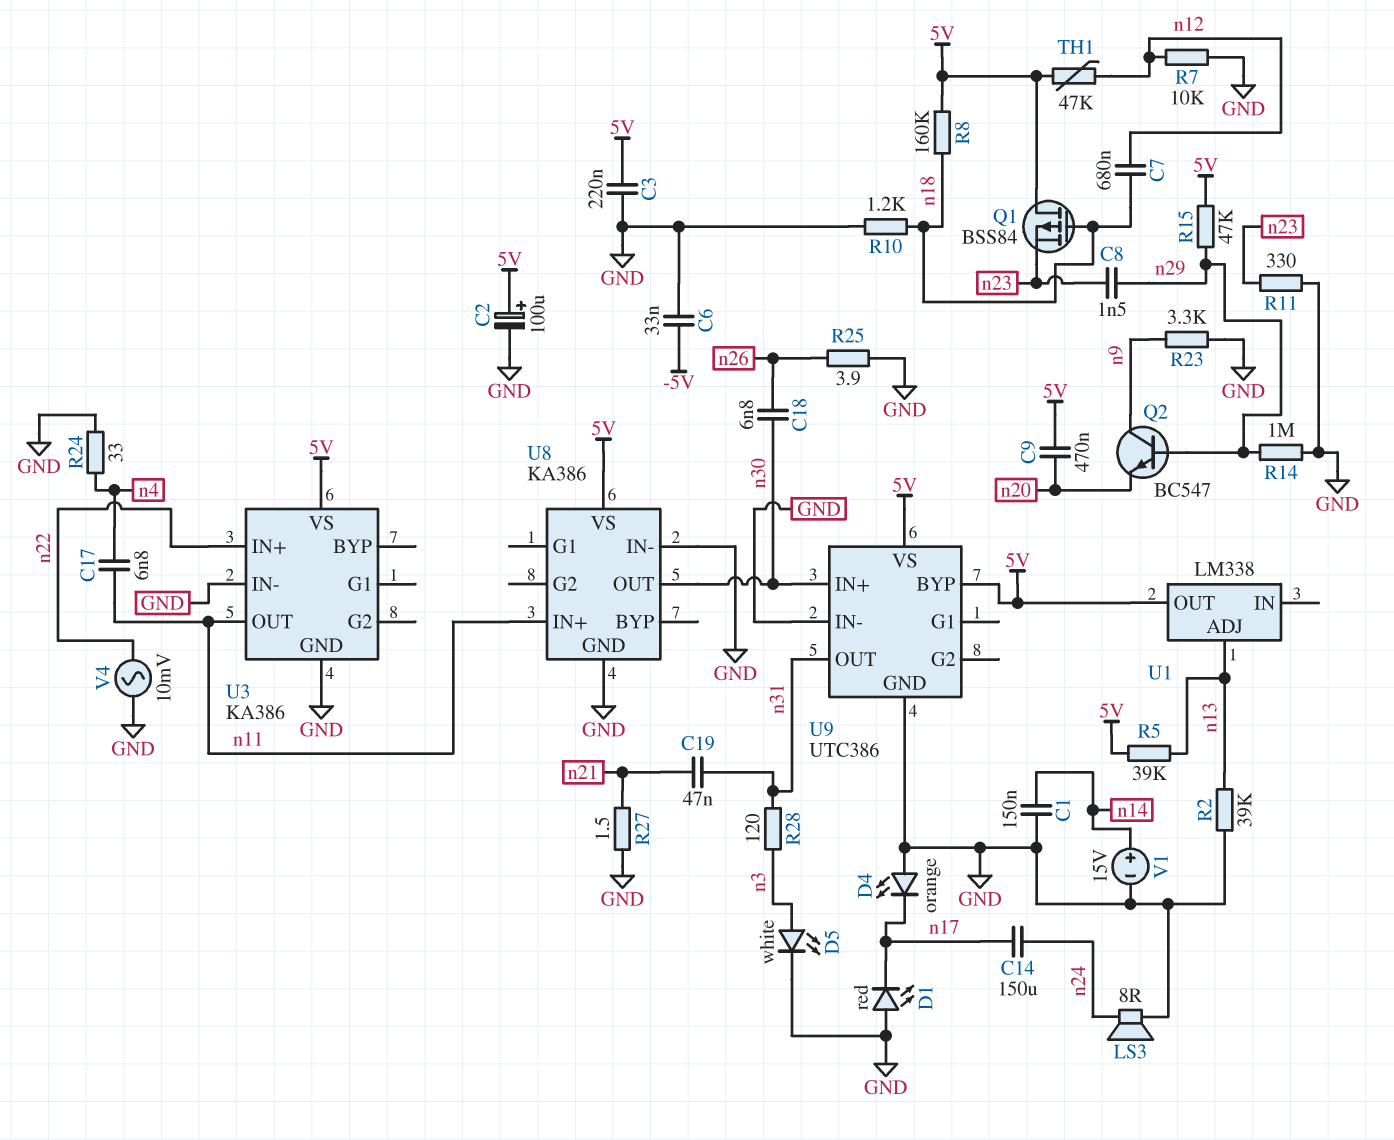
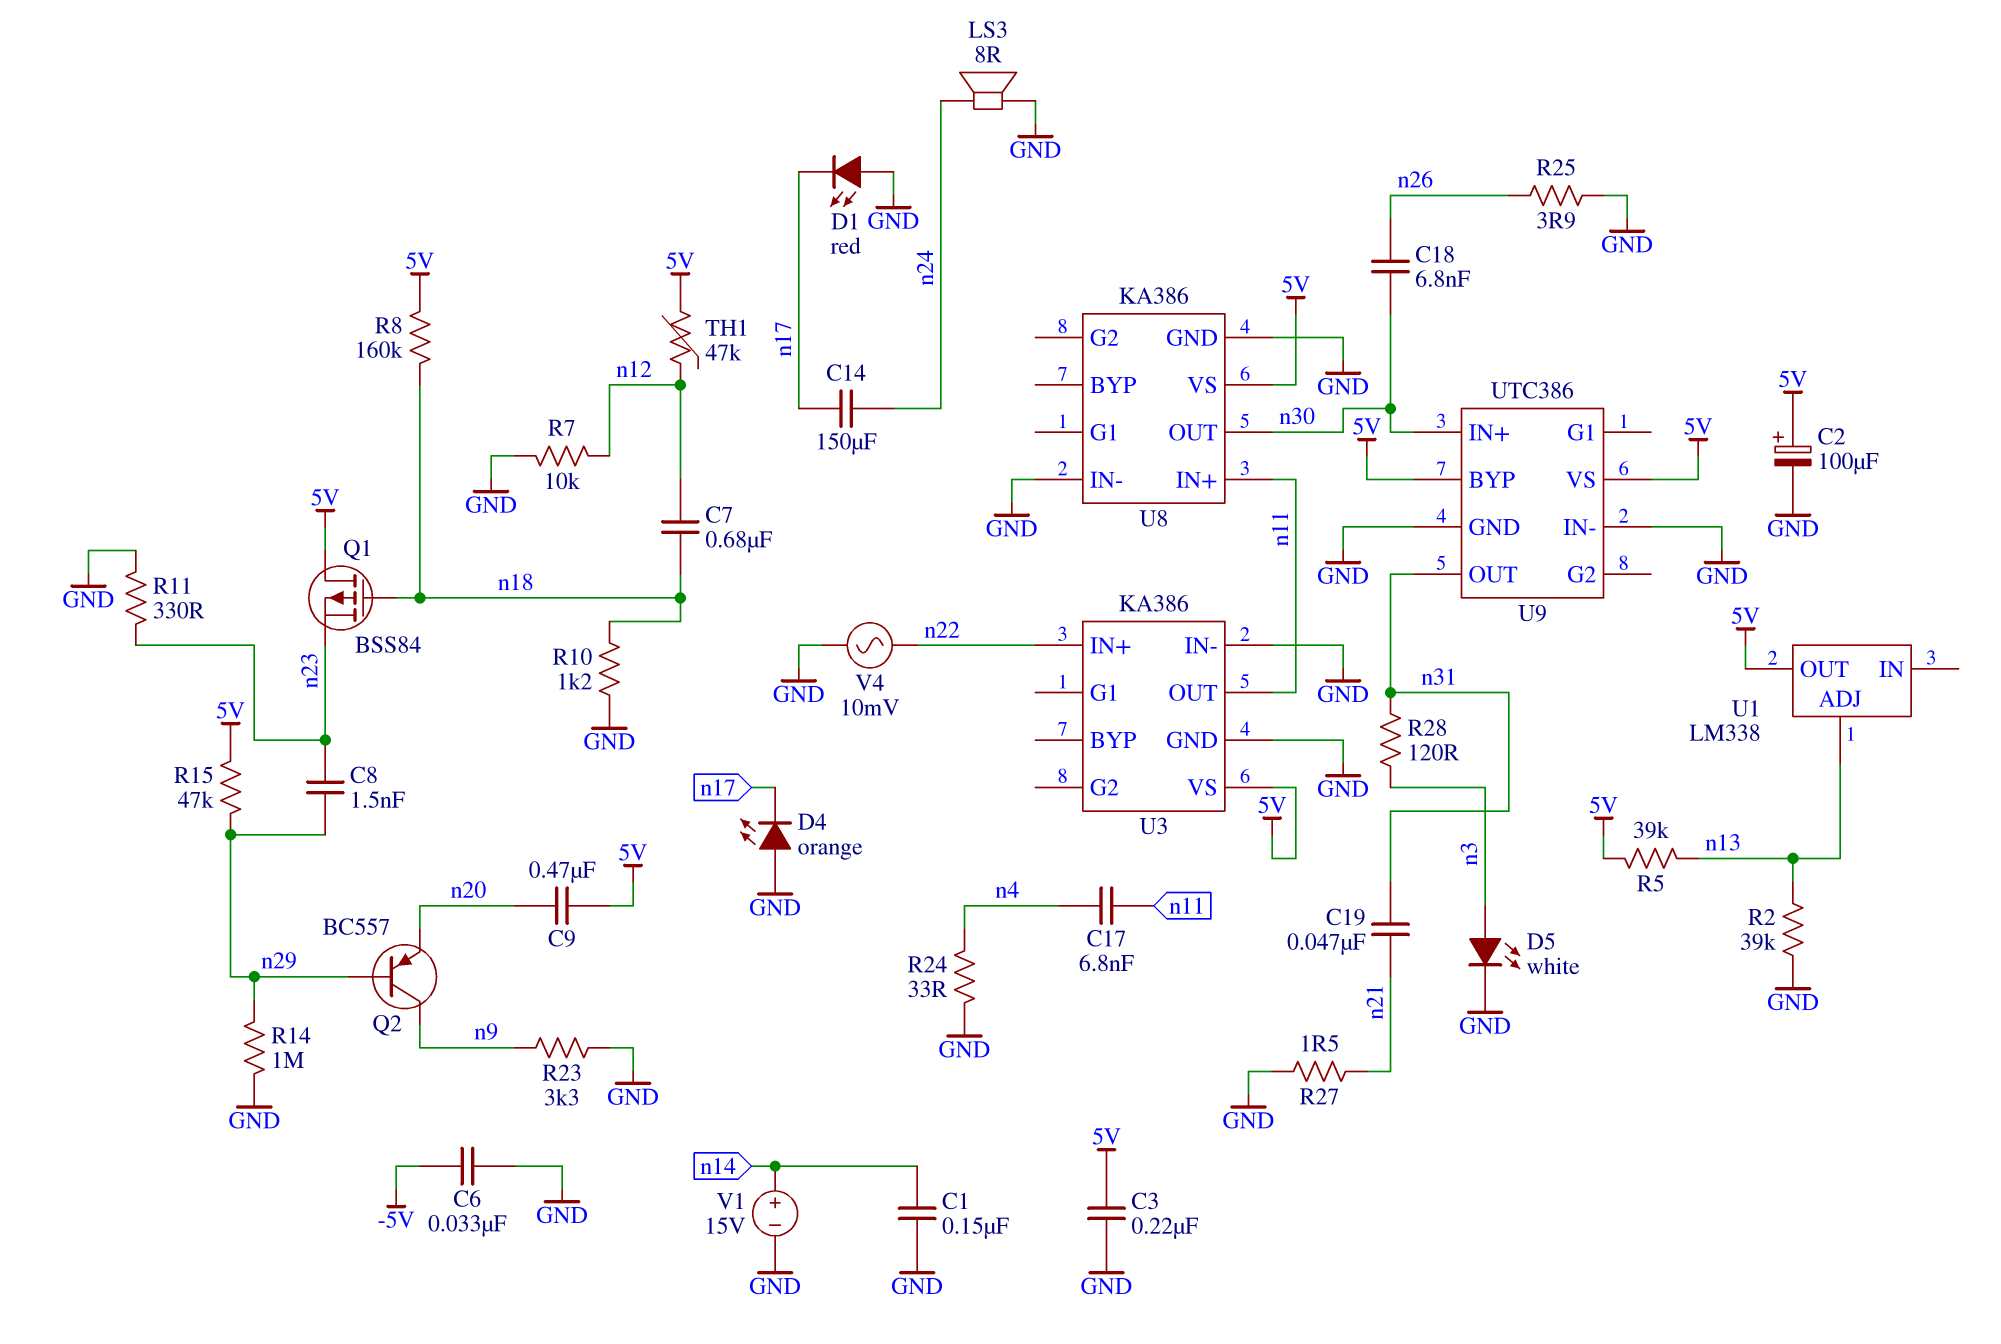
Q2: NPN BC547 (B n29, C n9, E n20) -> PNP BC557 (B n29, C n9, E n20)

